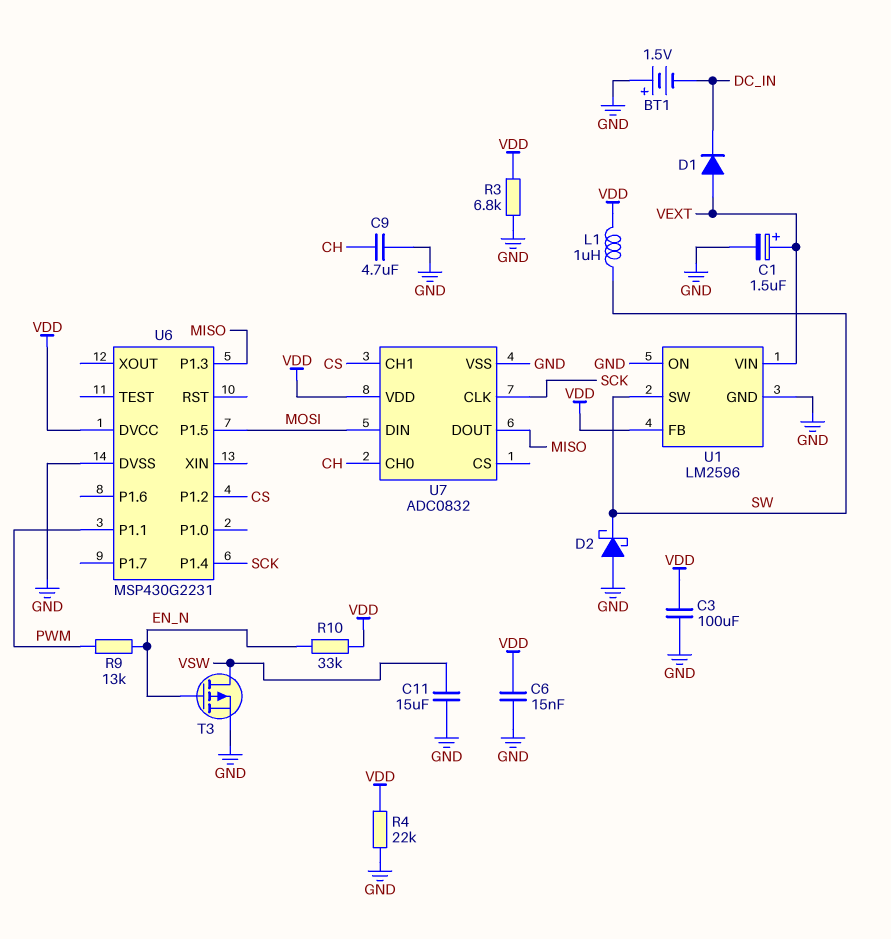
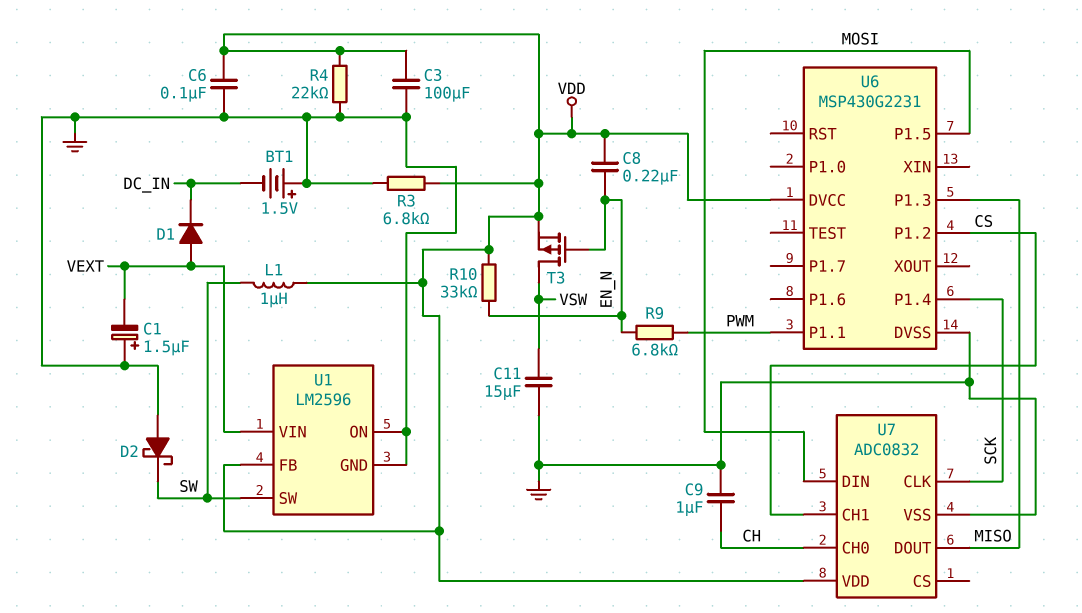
C1: 1.5uF (plus VEXT, minus GND) -> 1.5uF (plus GND, minus VEXT)
C6: 15nF (GND, VDD) -> 100nF (GND, VDD)
C8: none -> 220nF (EN_N, VDD)
C9: 4.7uF (CH, GND) -> 1uF (CH, GND)
R9: 13k (EN_N, PWM) -> 6.8k (EN_N, PWM)
T3: PMOS (G EN_N, D VSW, S GND) -> PMOS (G EN_N, D VSW, S VDD)

